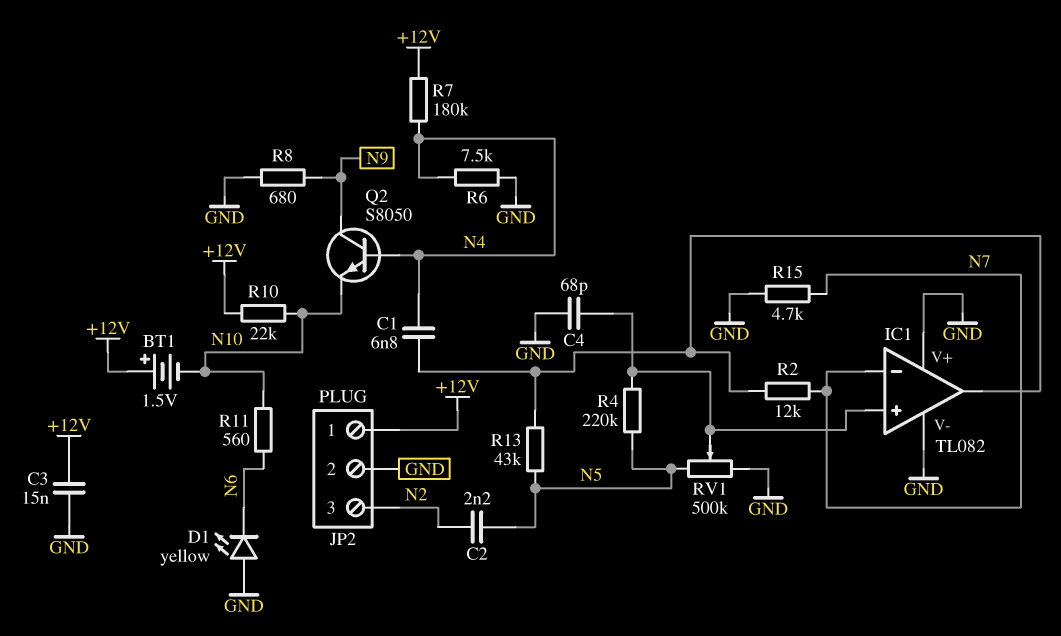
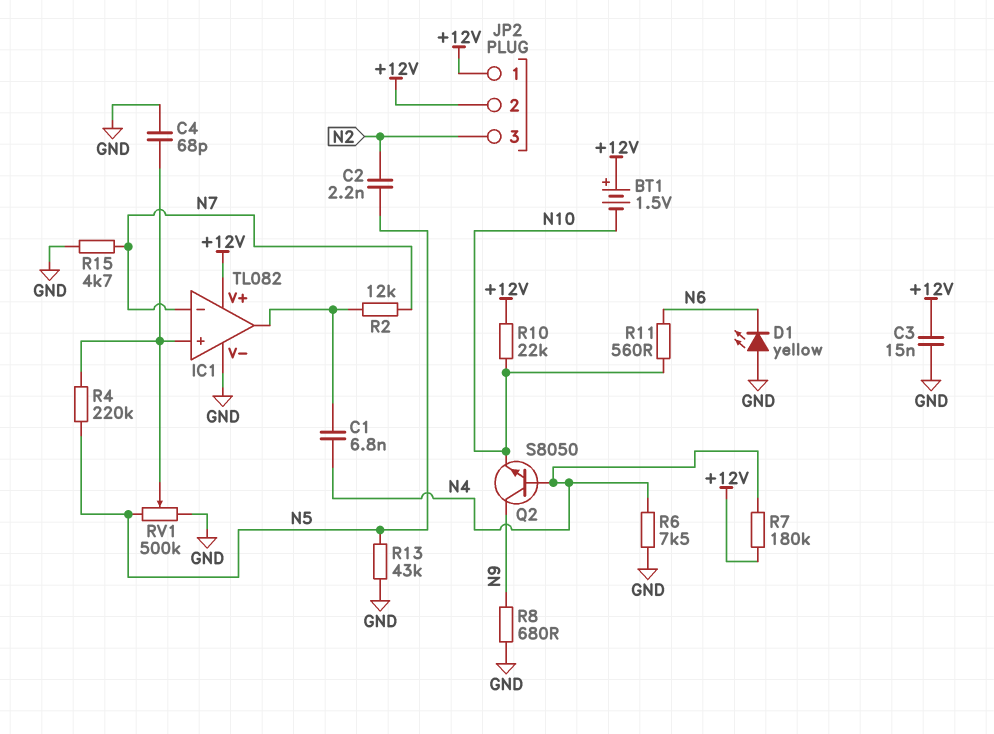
IC1 pin V+: GND -> +12V
JP2 pin 2: GND -> +12V
R13: 43k (IC1/out, N5) -> 43k (GND, N5)

